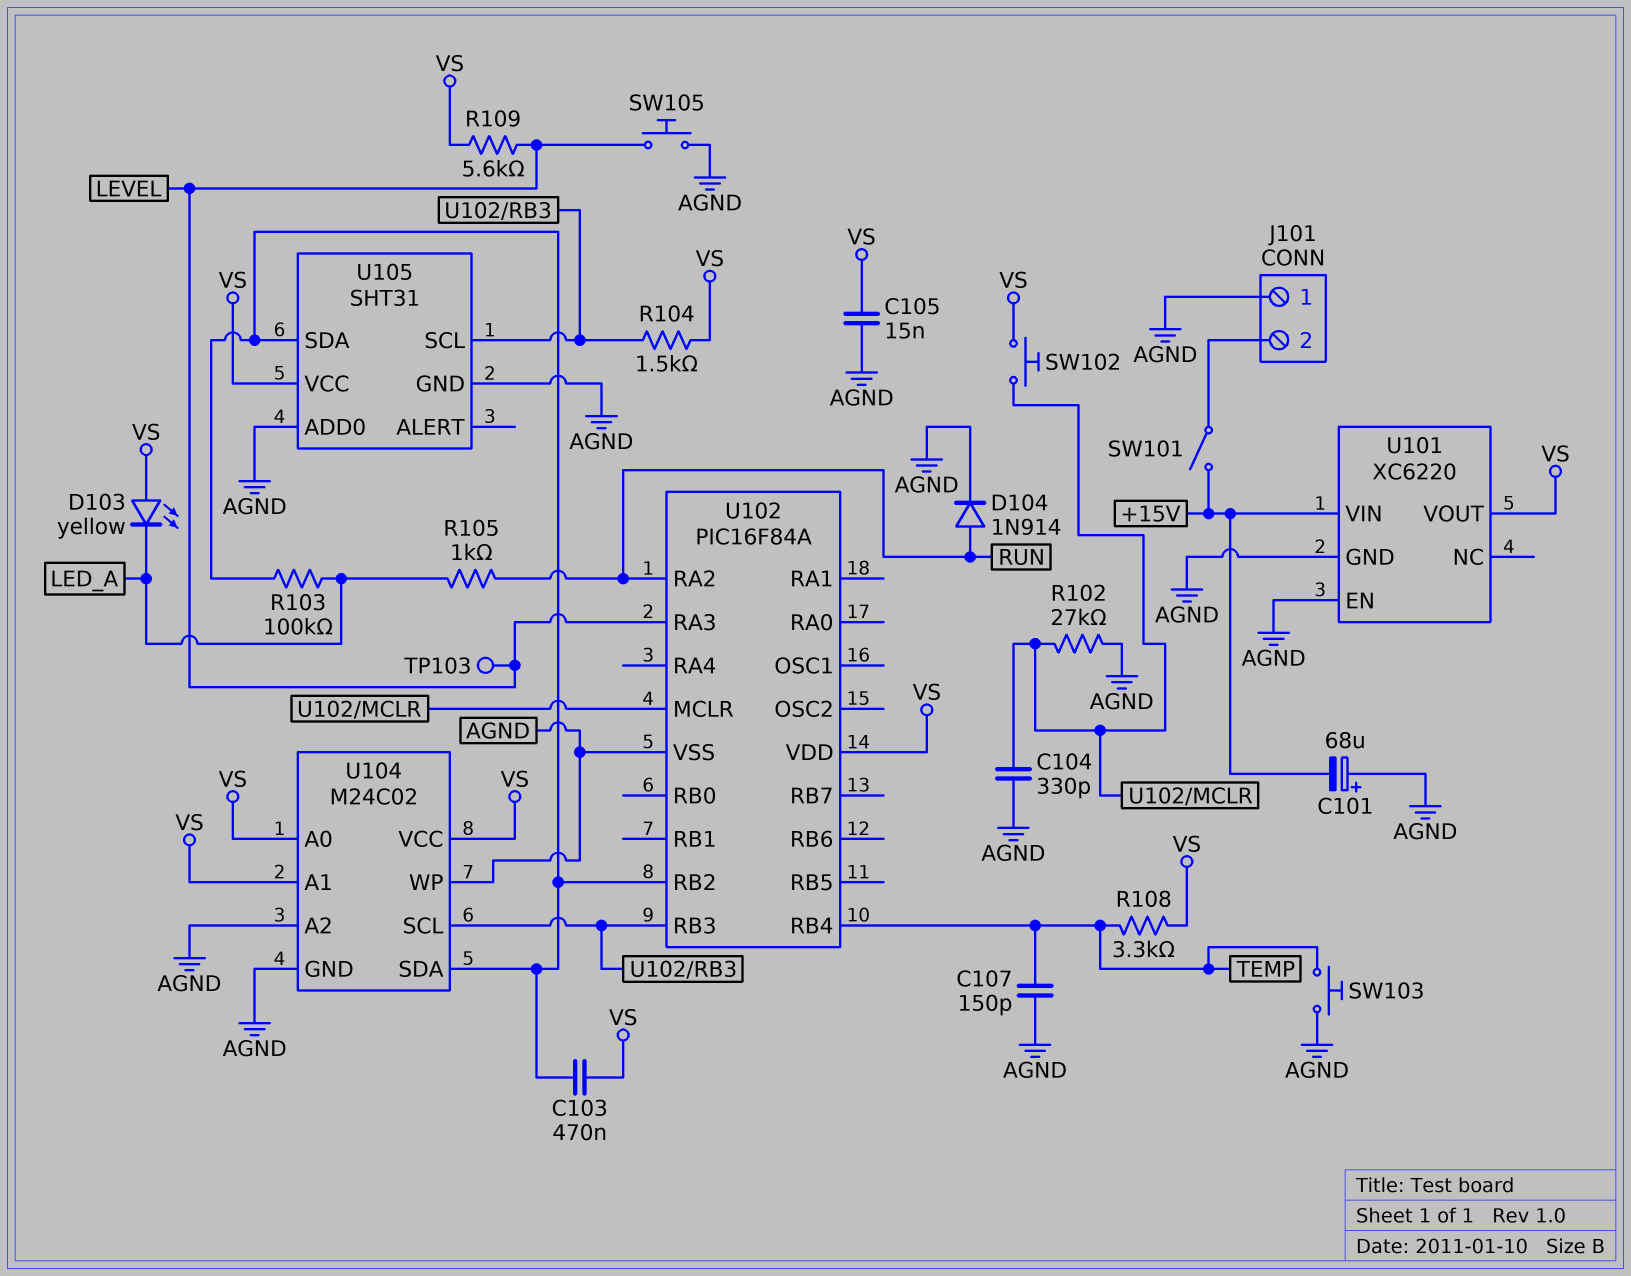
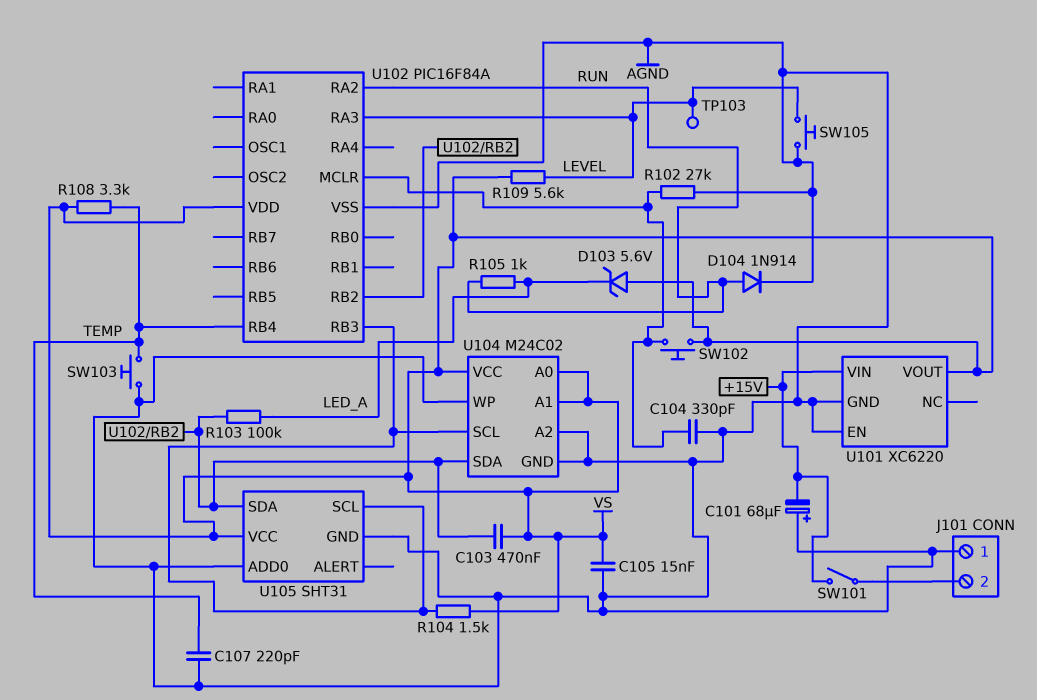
C107: 150pF (AGND, TEMP) -> 220pF (AGND, TEMP)
D103: LED yellow (A VS, K LED_A) -> zener 5.6V (A VS, K LED_A)

